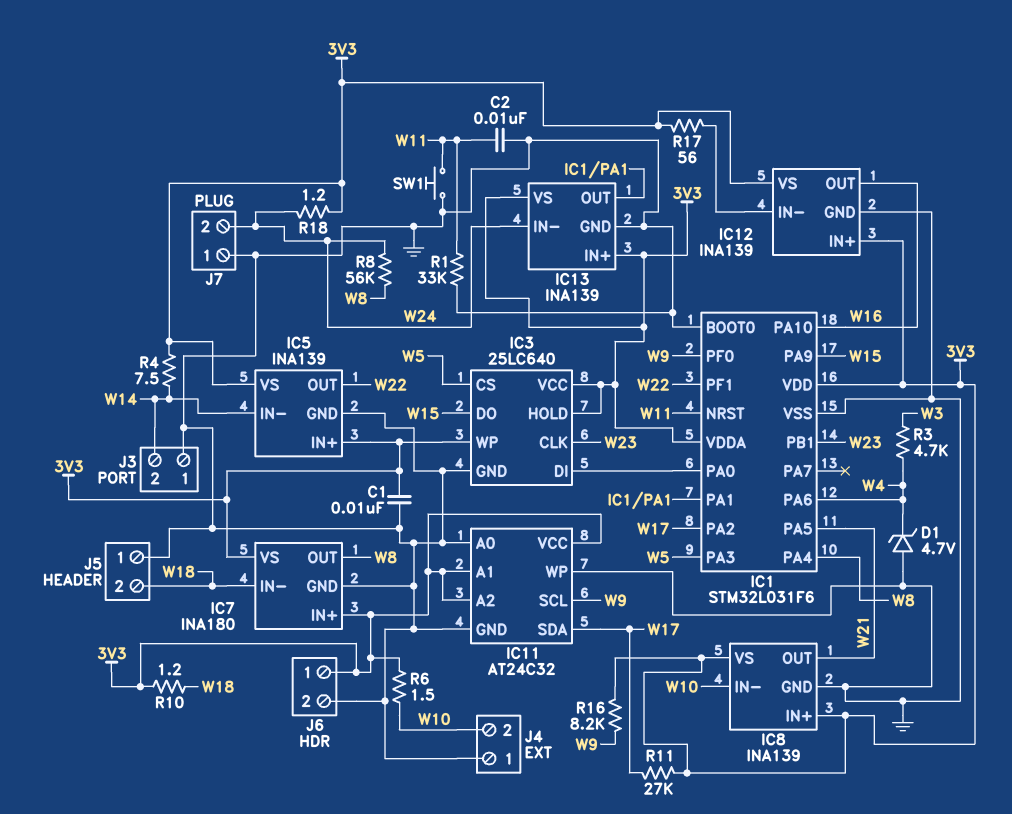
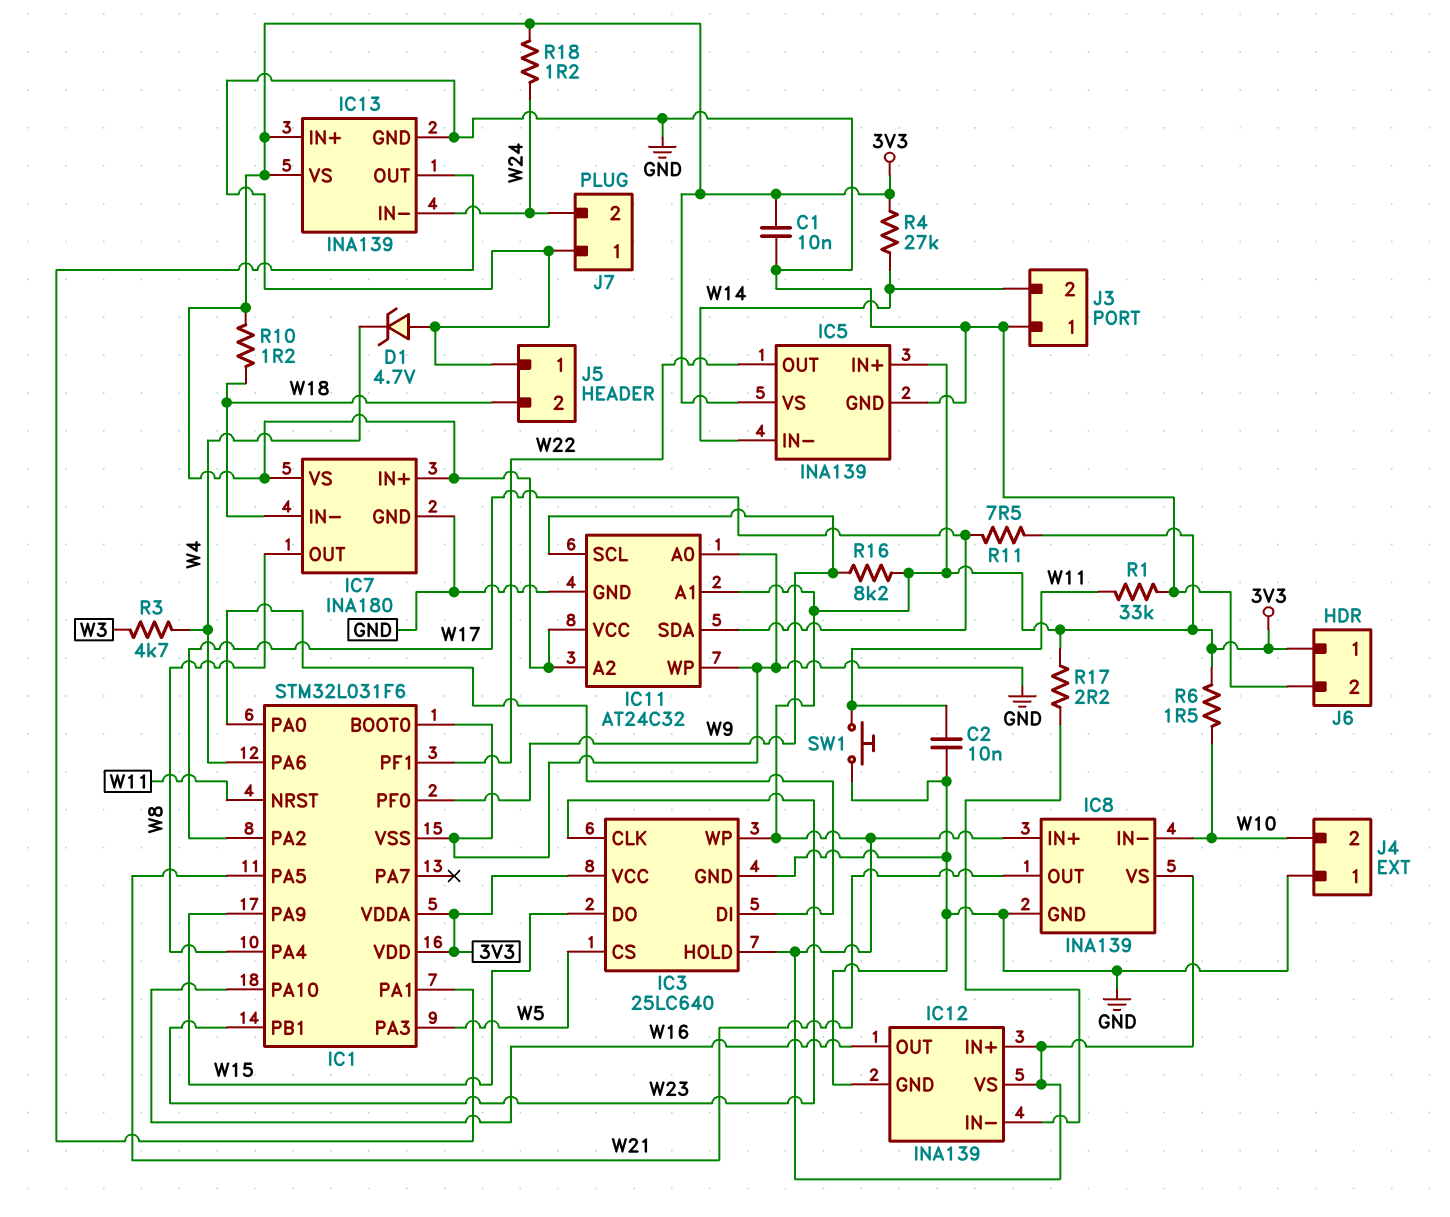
R4: 7.5 (3V3, W14) -> 27k (3V3, W14)
R8: 56k (W8, W24) -> none
R11: 27k (3V3, W17) -> 7.5 (3V3, W17)
R17: 56 (3V3, IC12/IN-) -> 2.2 (3V3, IC12/IN-)

